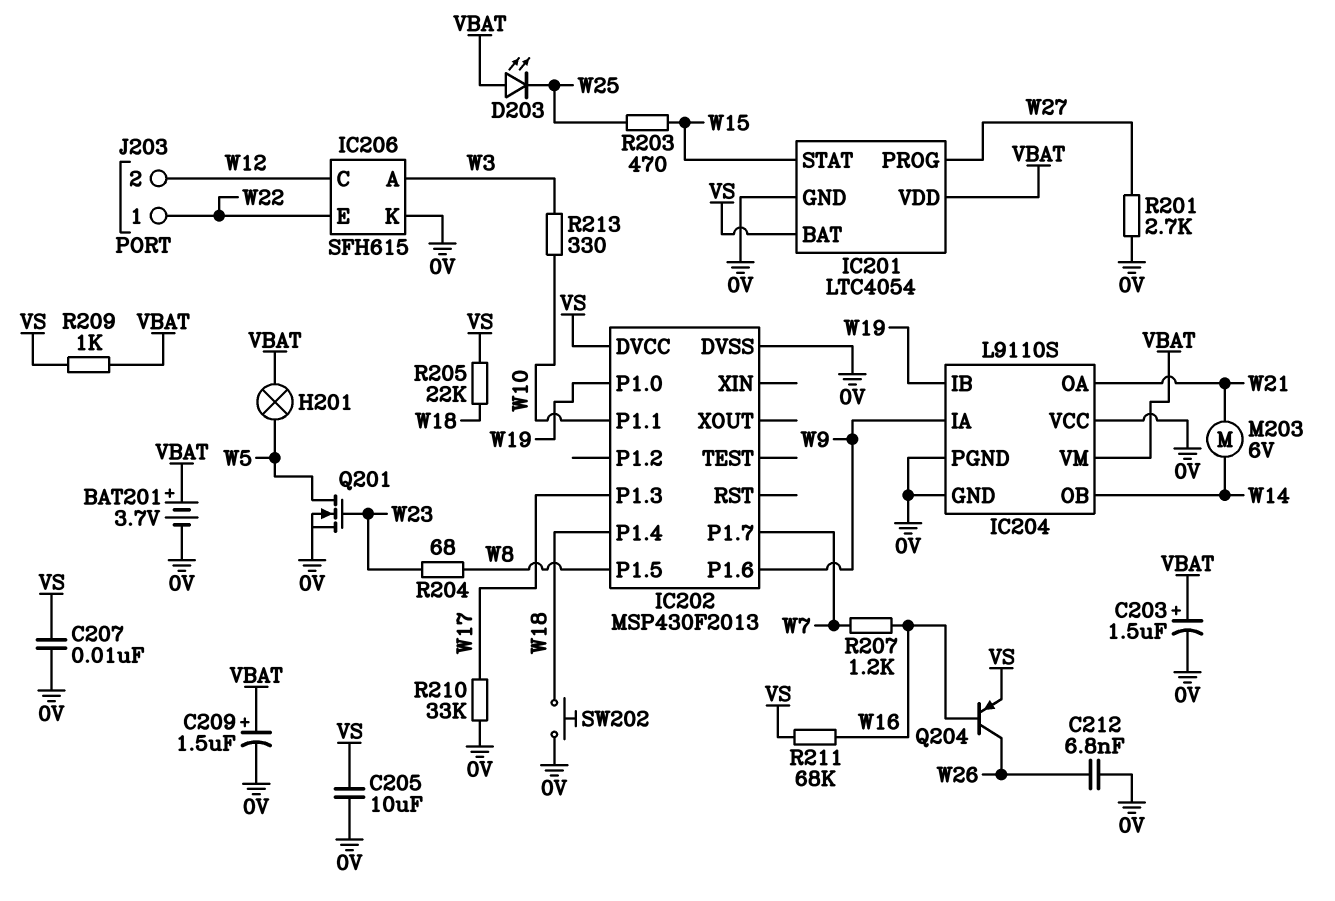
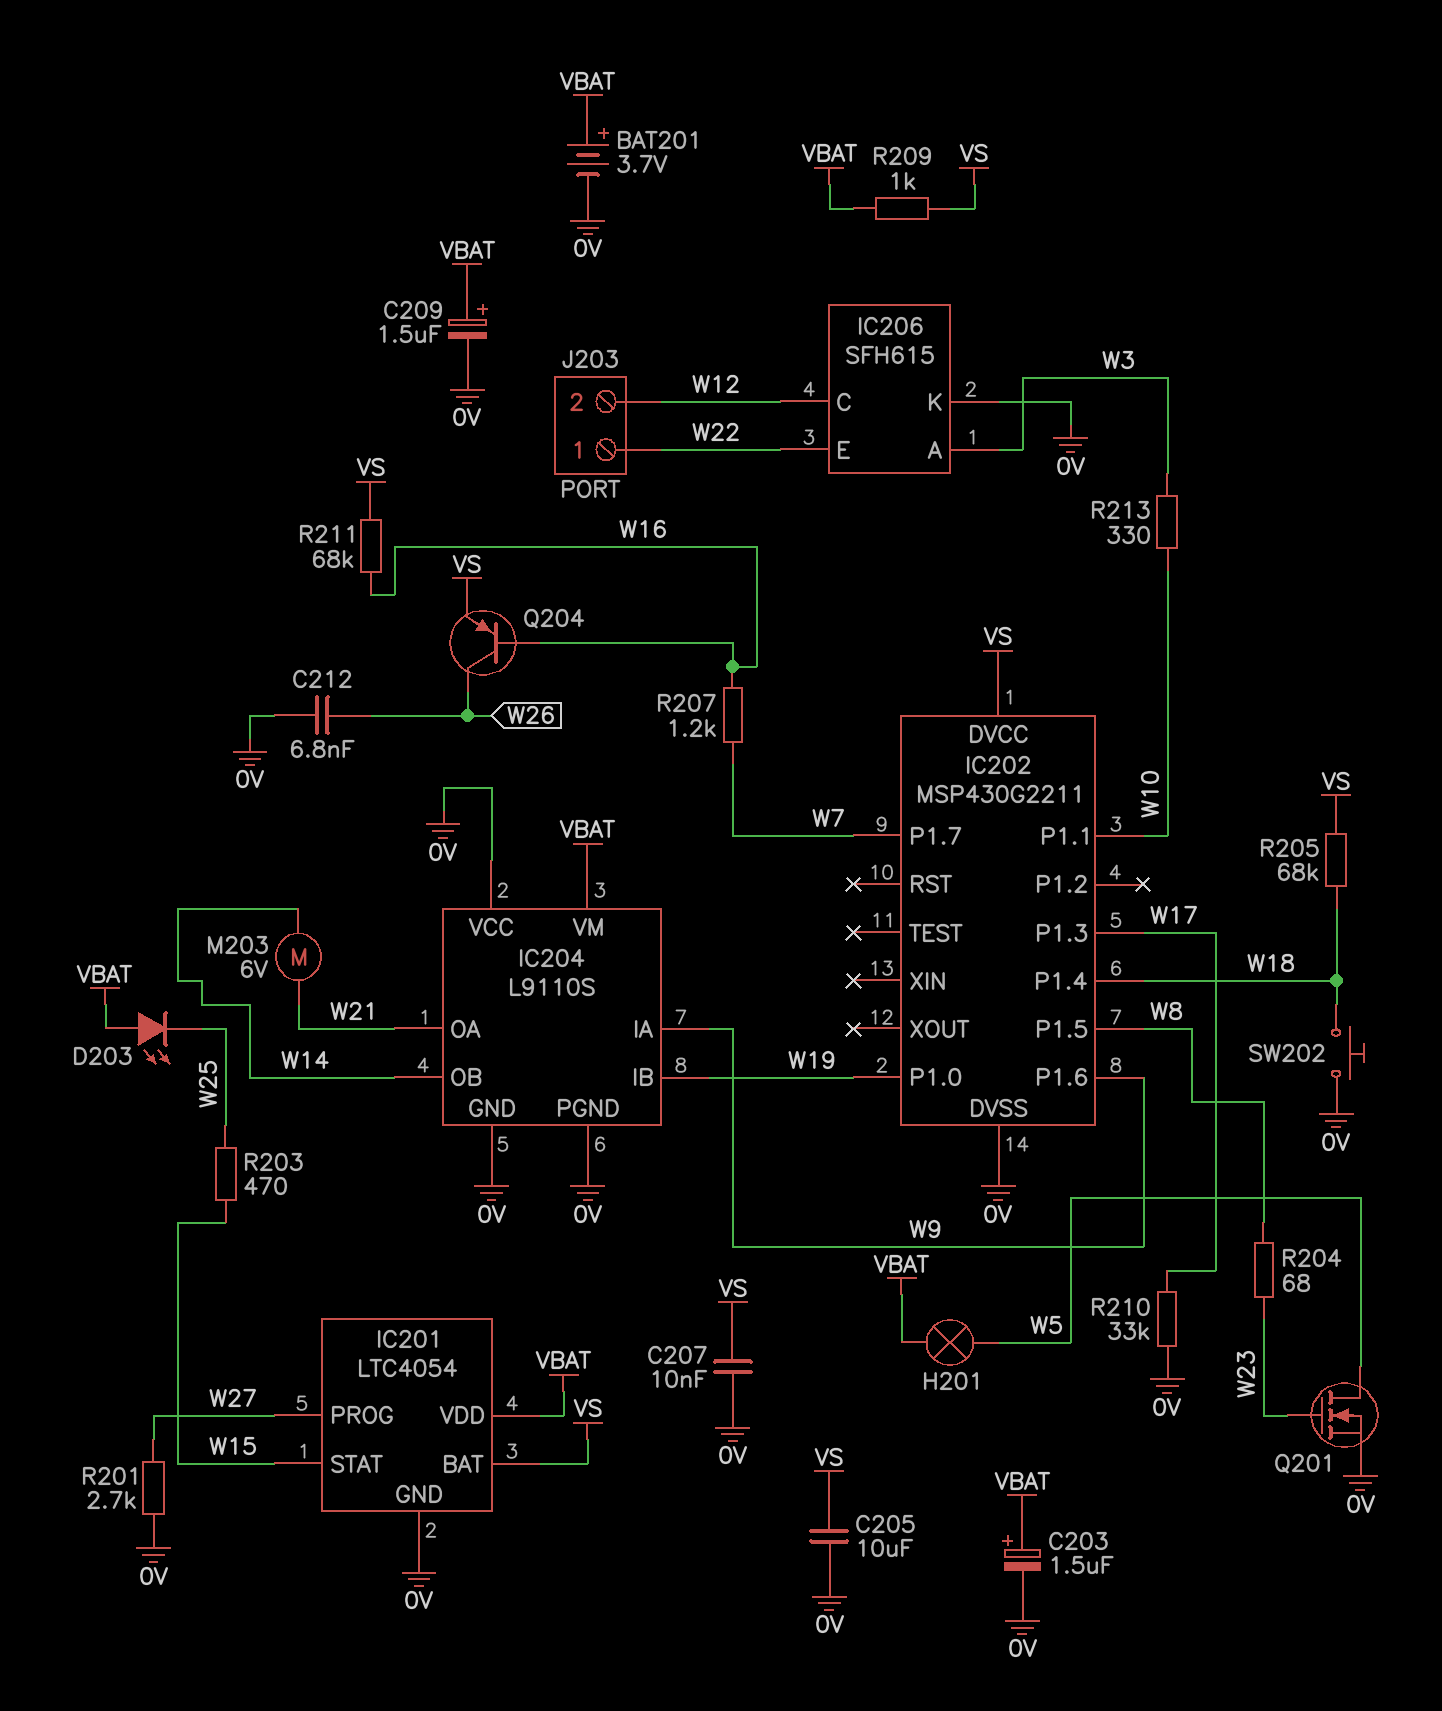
IC202: MSP430F2013 -> MSP430G2211
R205: 22k (VS, W18) -> 68k (VS, W18)

